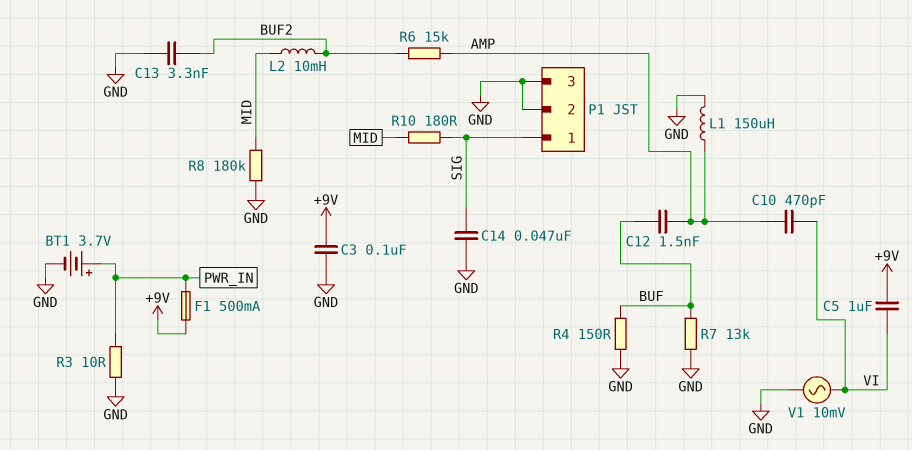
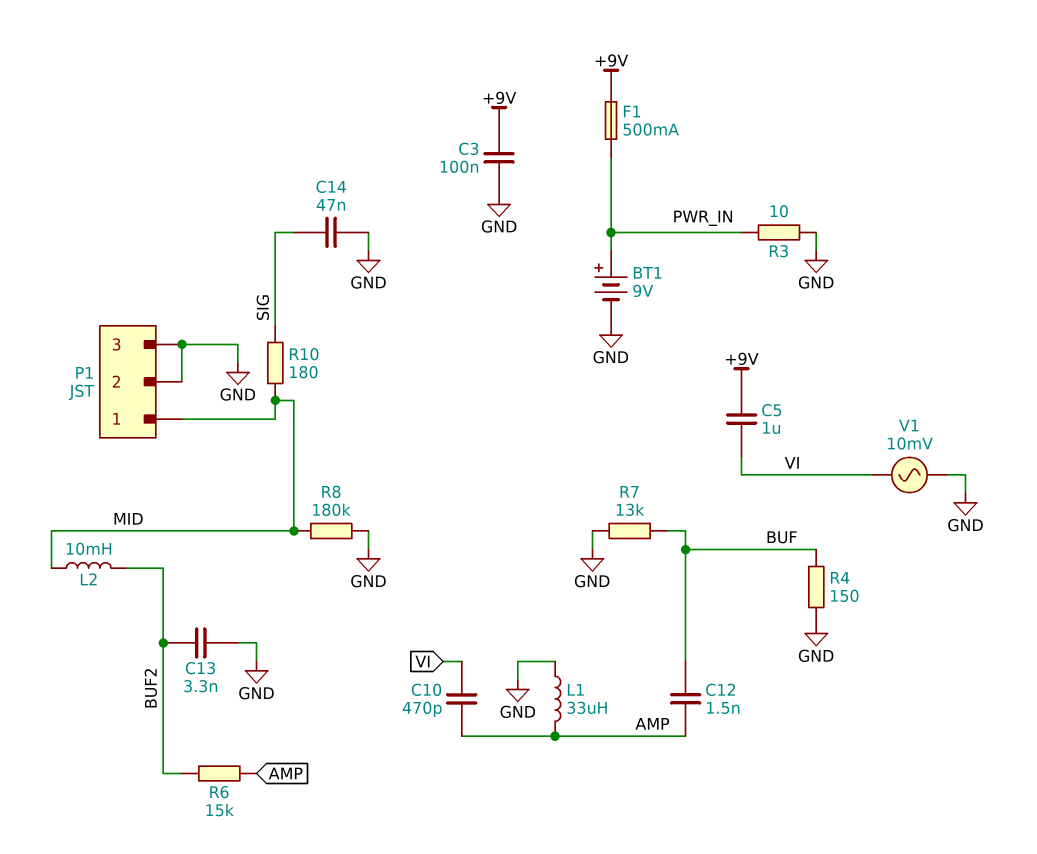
BT1: 3.7V (plus PWR_IN, minus GND) -> 9V (plus PWR_IN, minus GND)
L1: 150uH (AMP, GND) -> 33uH (AMP, GND)
P1 pin 1: SIG -> MID

